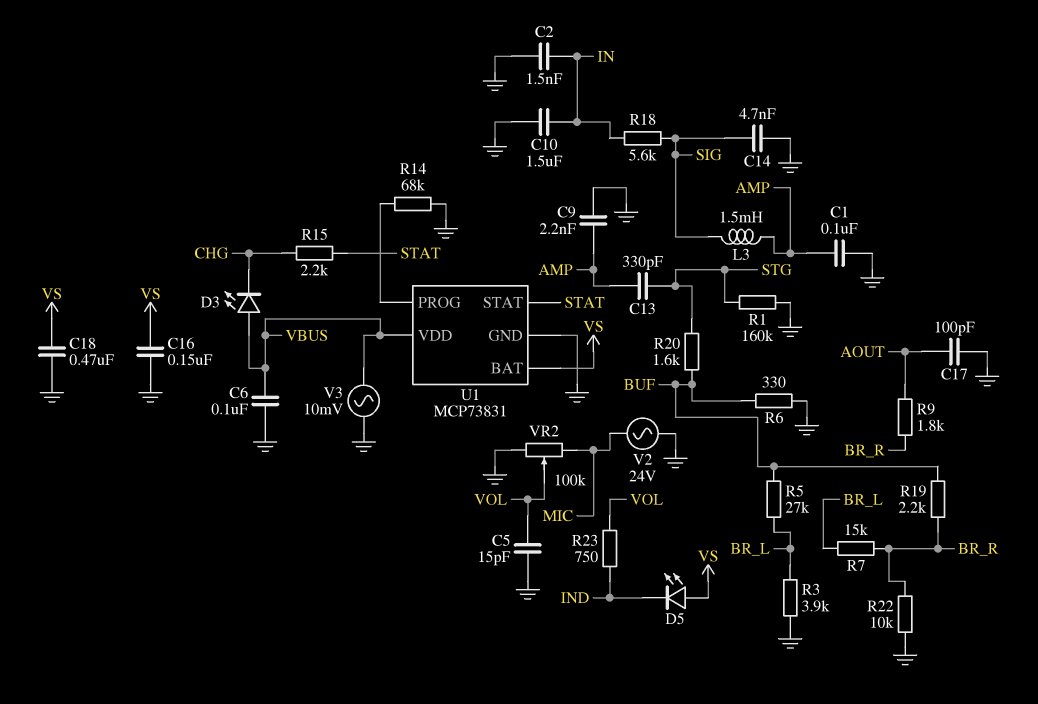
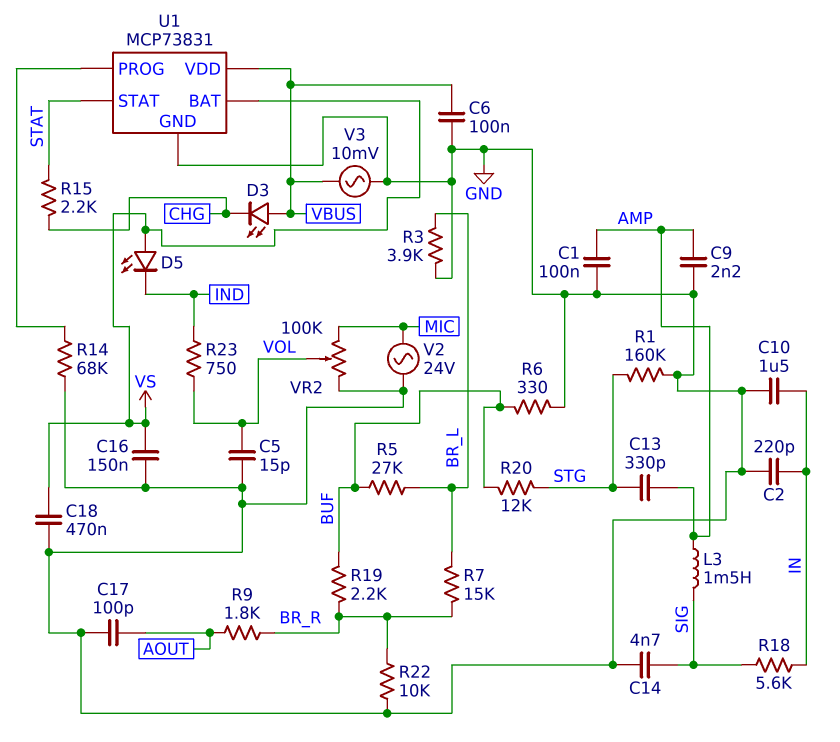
C2: 1.5nF (GND, IN) -> 220pF (GND, IN)
R20: 1.6k (BUF, STG) -> 12k (BUF, STG)

